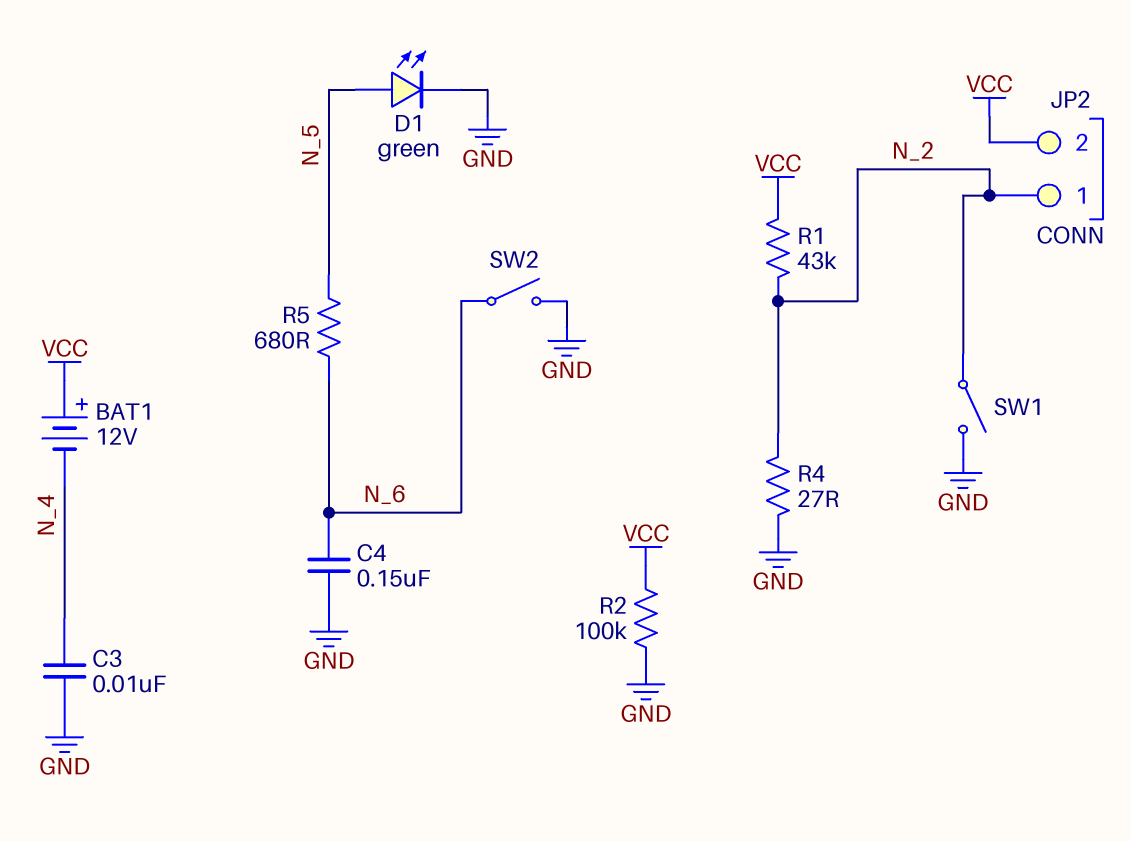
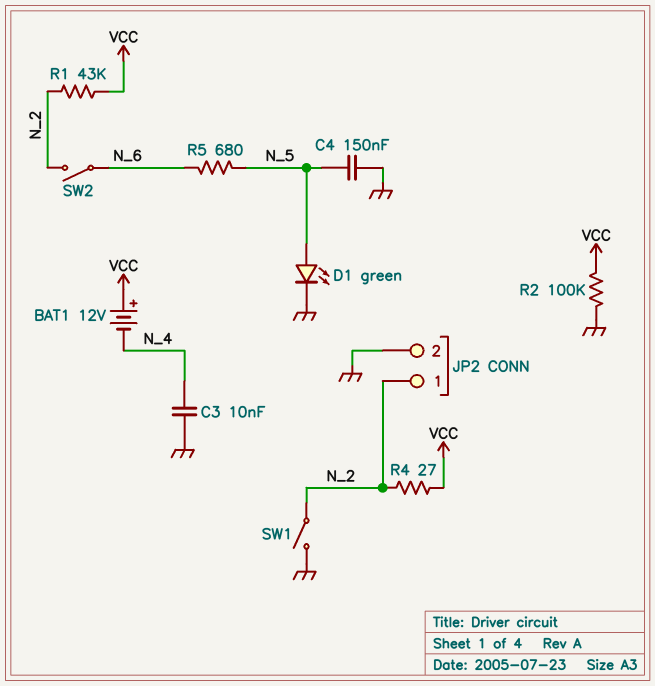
C4: 150nF (GND, N_6) -> 150nF (GND, N_5)
JP2 pin 2: VCC -> GND
R4: 27 (GND, N_2) -> 27 (N_2, VCC)
SW2: switch (GND, N_6) -> switch (N_2, N_6)

